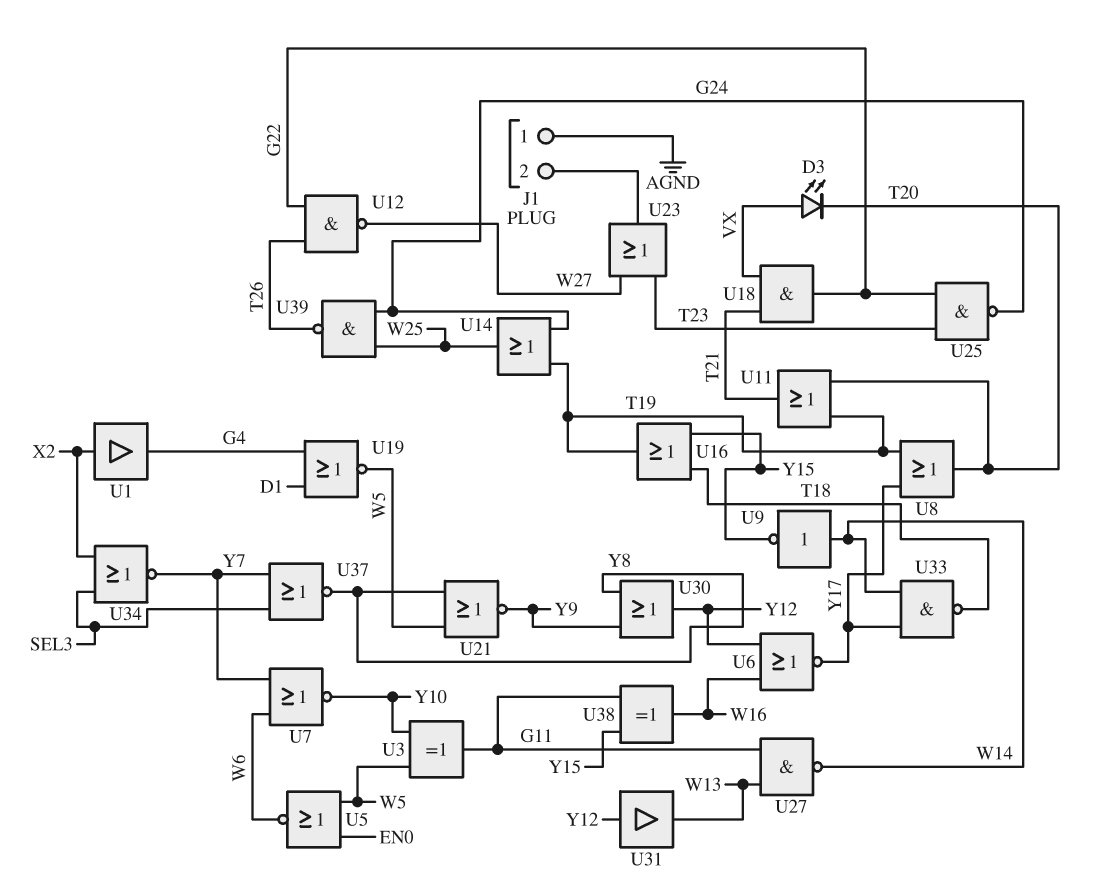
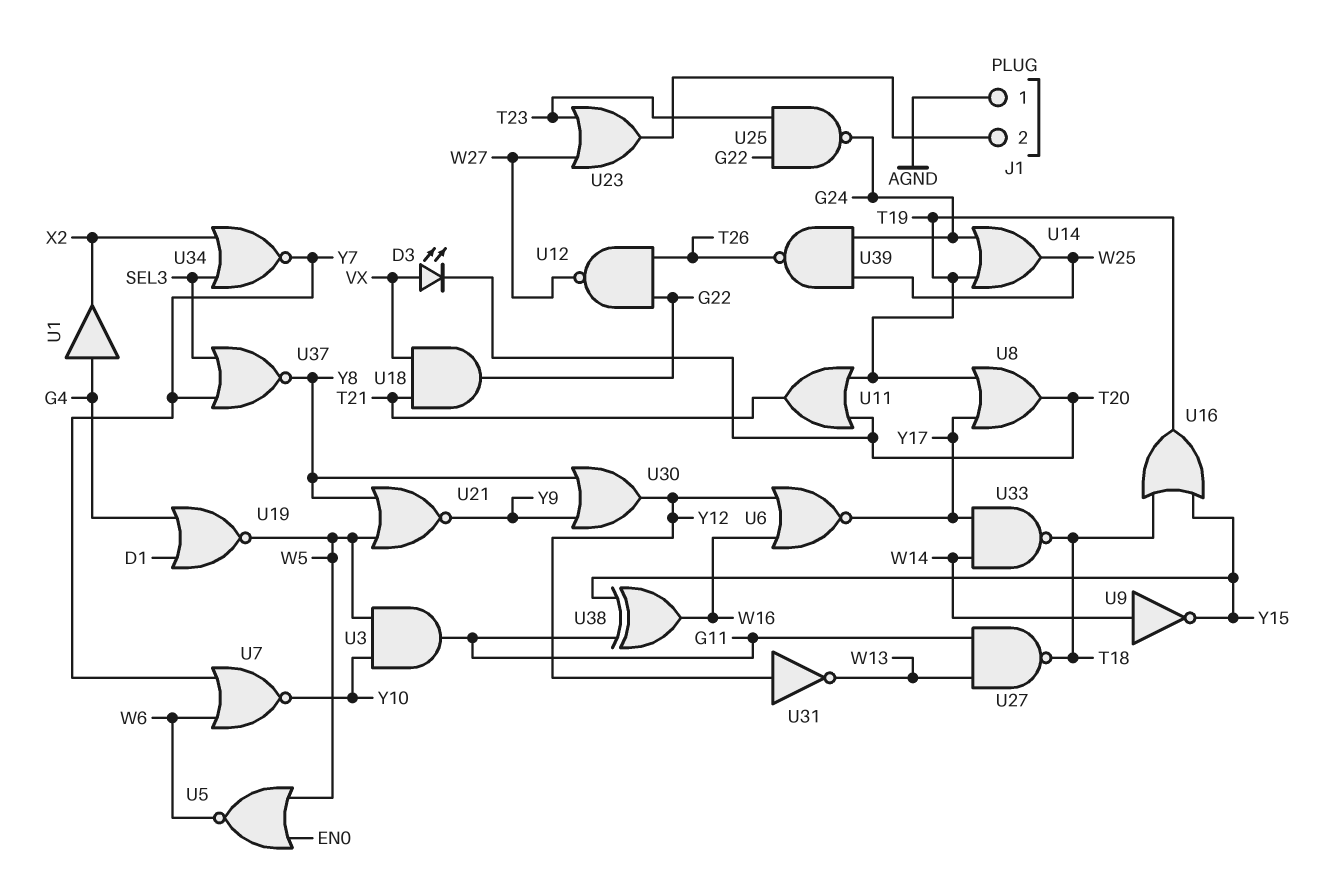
U1: buffer (in X2, out G4) -> buffer (in G4, out X2)
U3: XOR (in W5, in Y10, out G11) -> AND (in W5, in Y10, out G11)
U27: NAND (in G11, in W13, out W14) -> NAND (in G11, in W13, out T18)
U31: buffer (in Y12, out W13) -> NOT (in Y12, out W13)

